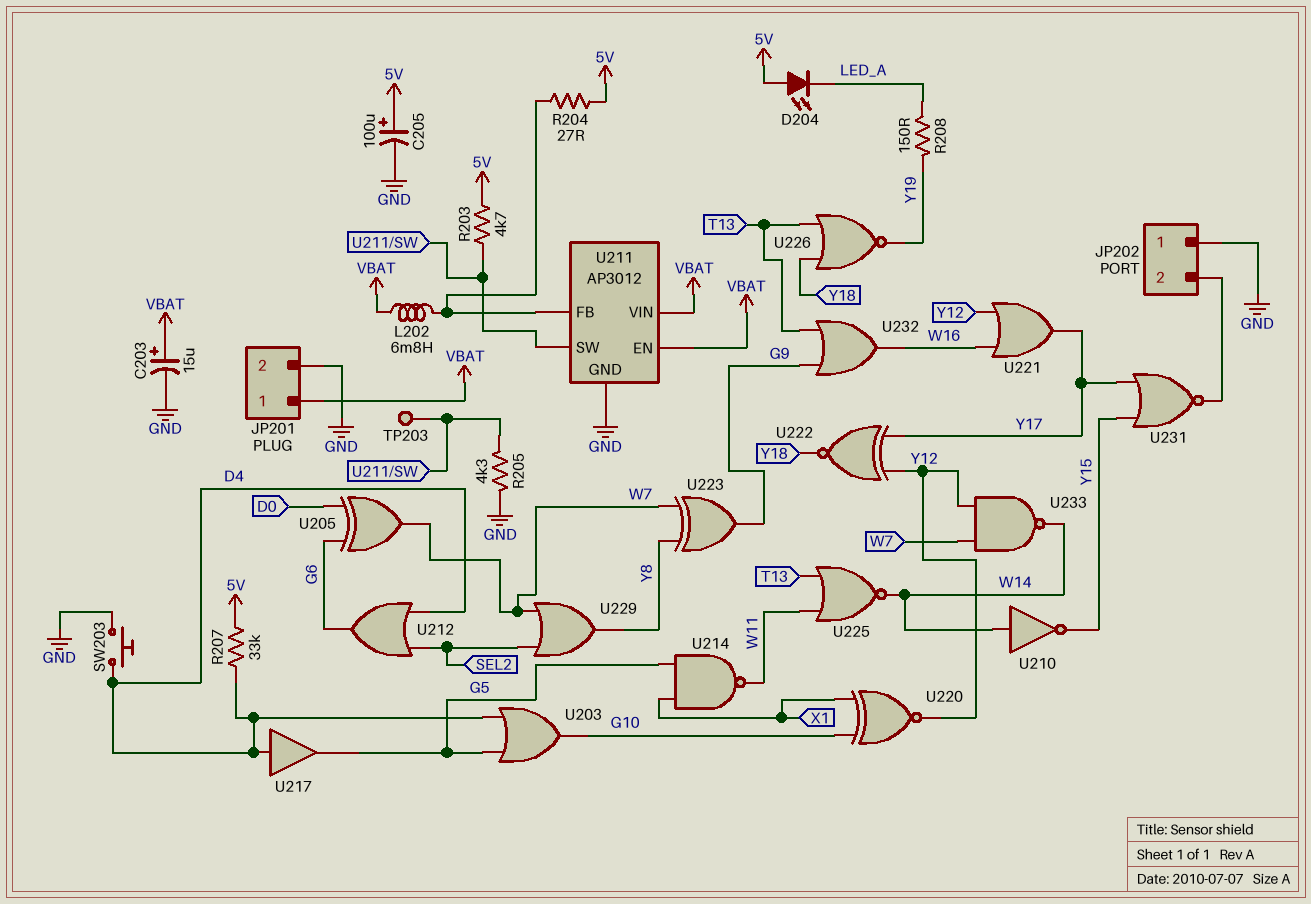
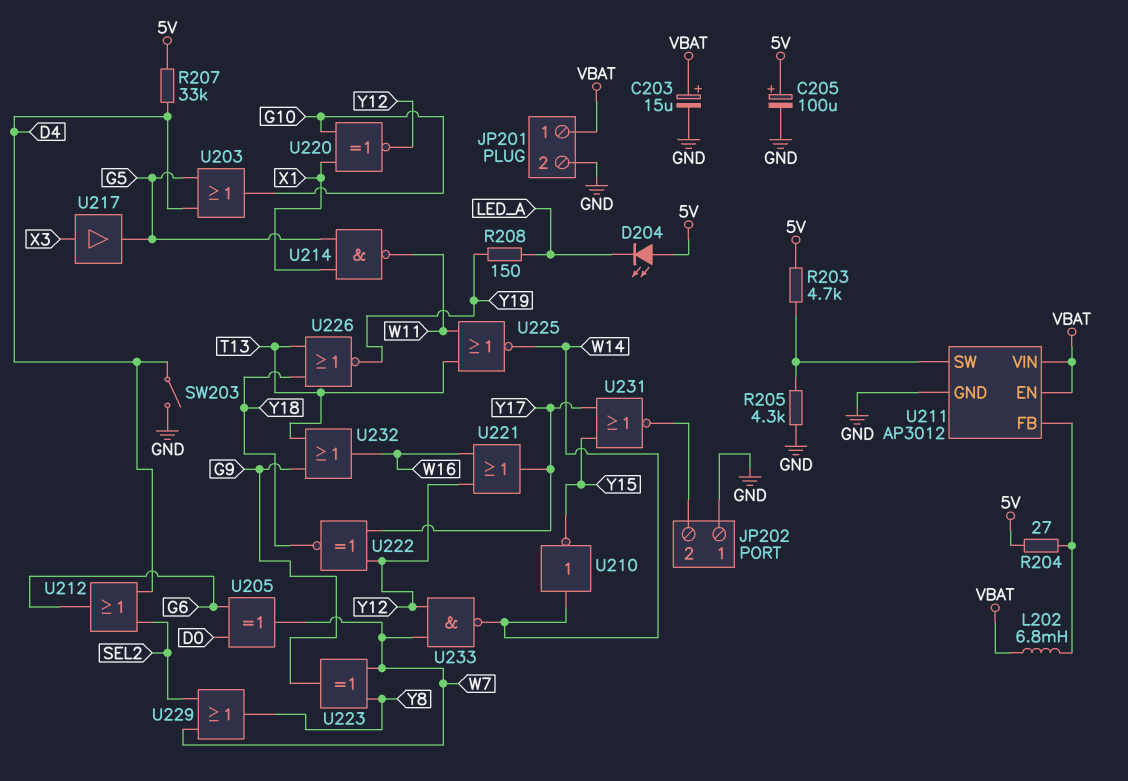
SW203: button (D4, GND) -> switch (D4, GND)
TP203: test point (U211/SW) -> none
U217: buffer (in D4, out G5) -> buffer (in X3, out G5)

